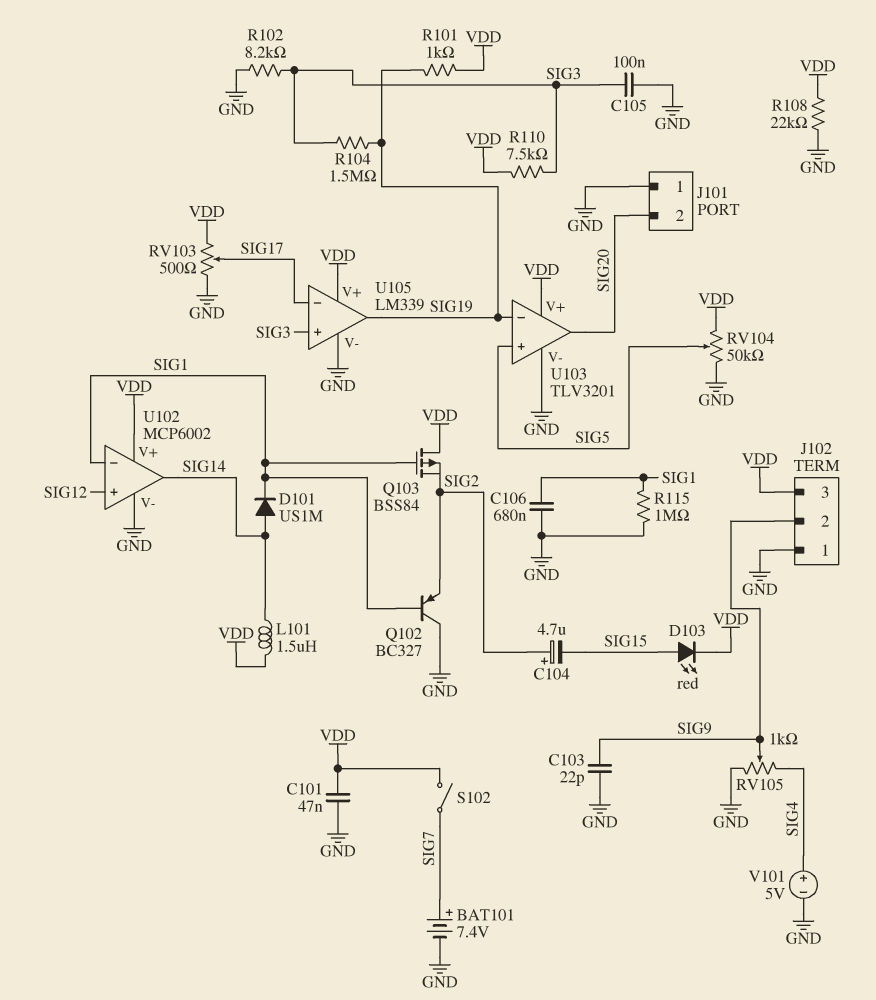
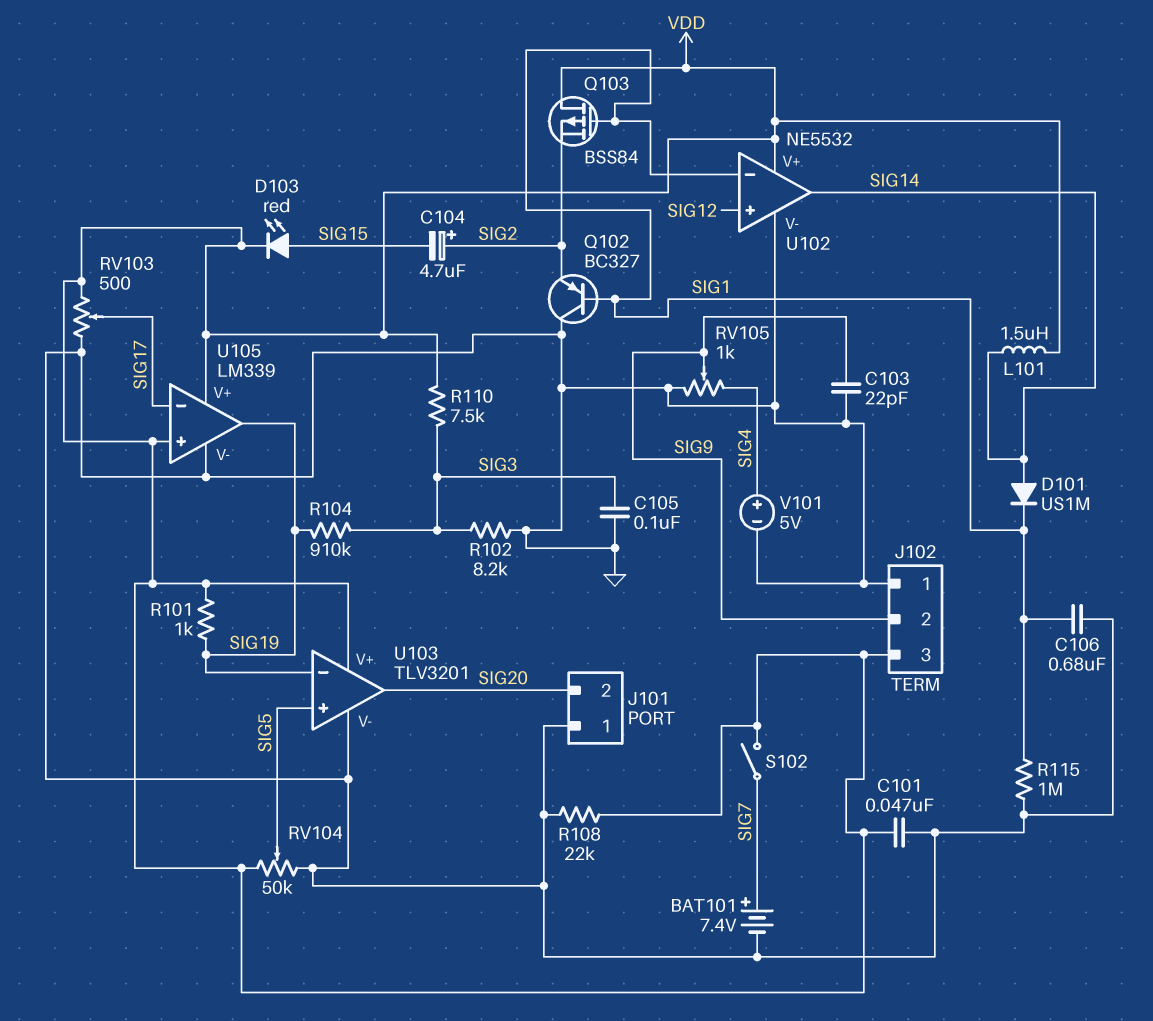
R104: 1.5M (SIG3, SIG19) -> 910k (SIG3, SIG19)
U102: MCP6002 -> NE5532
U105 pin in+: SIG3 -> VDD

